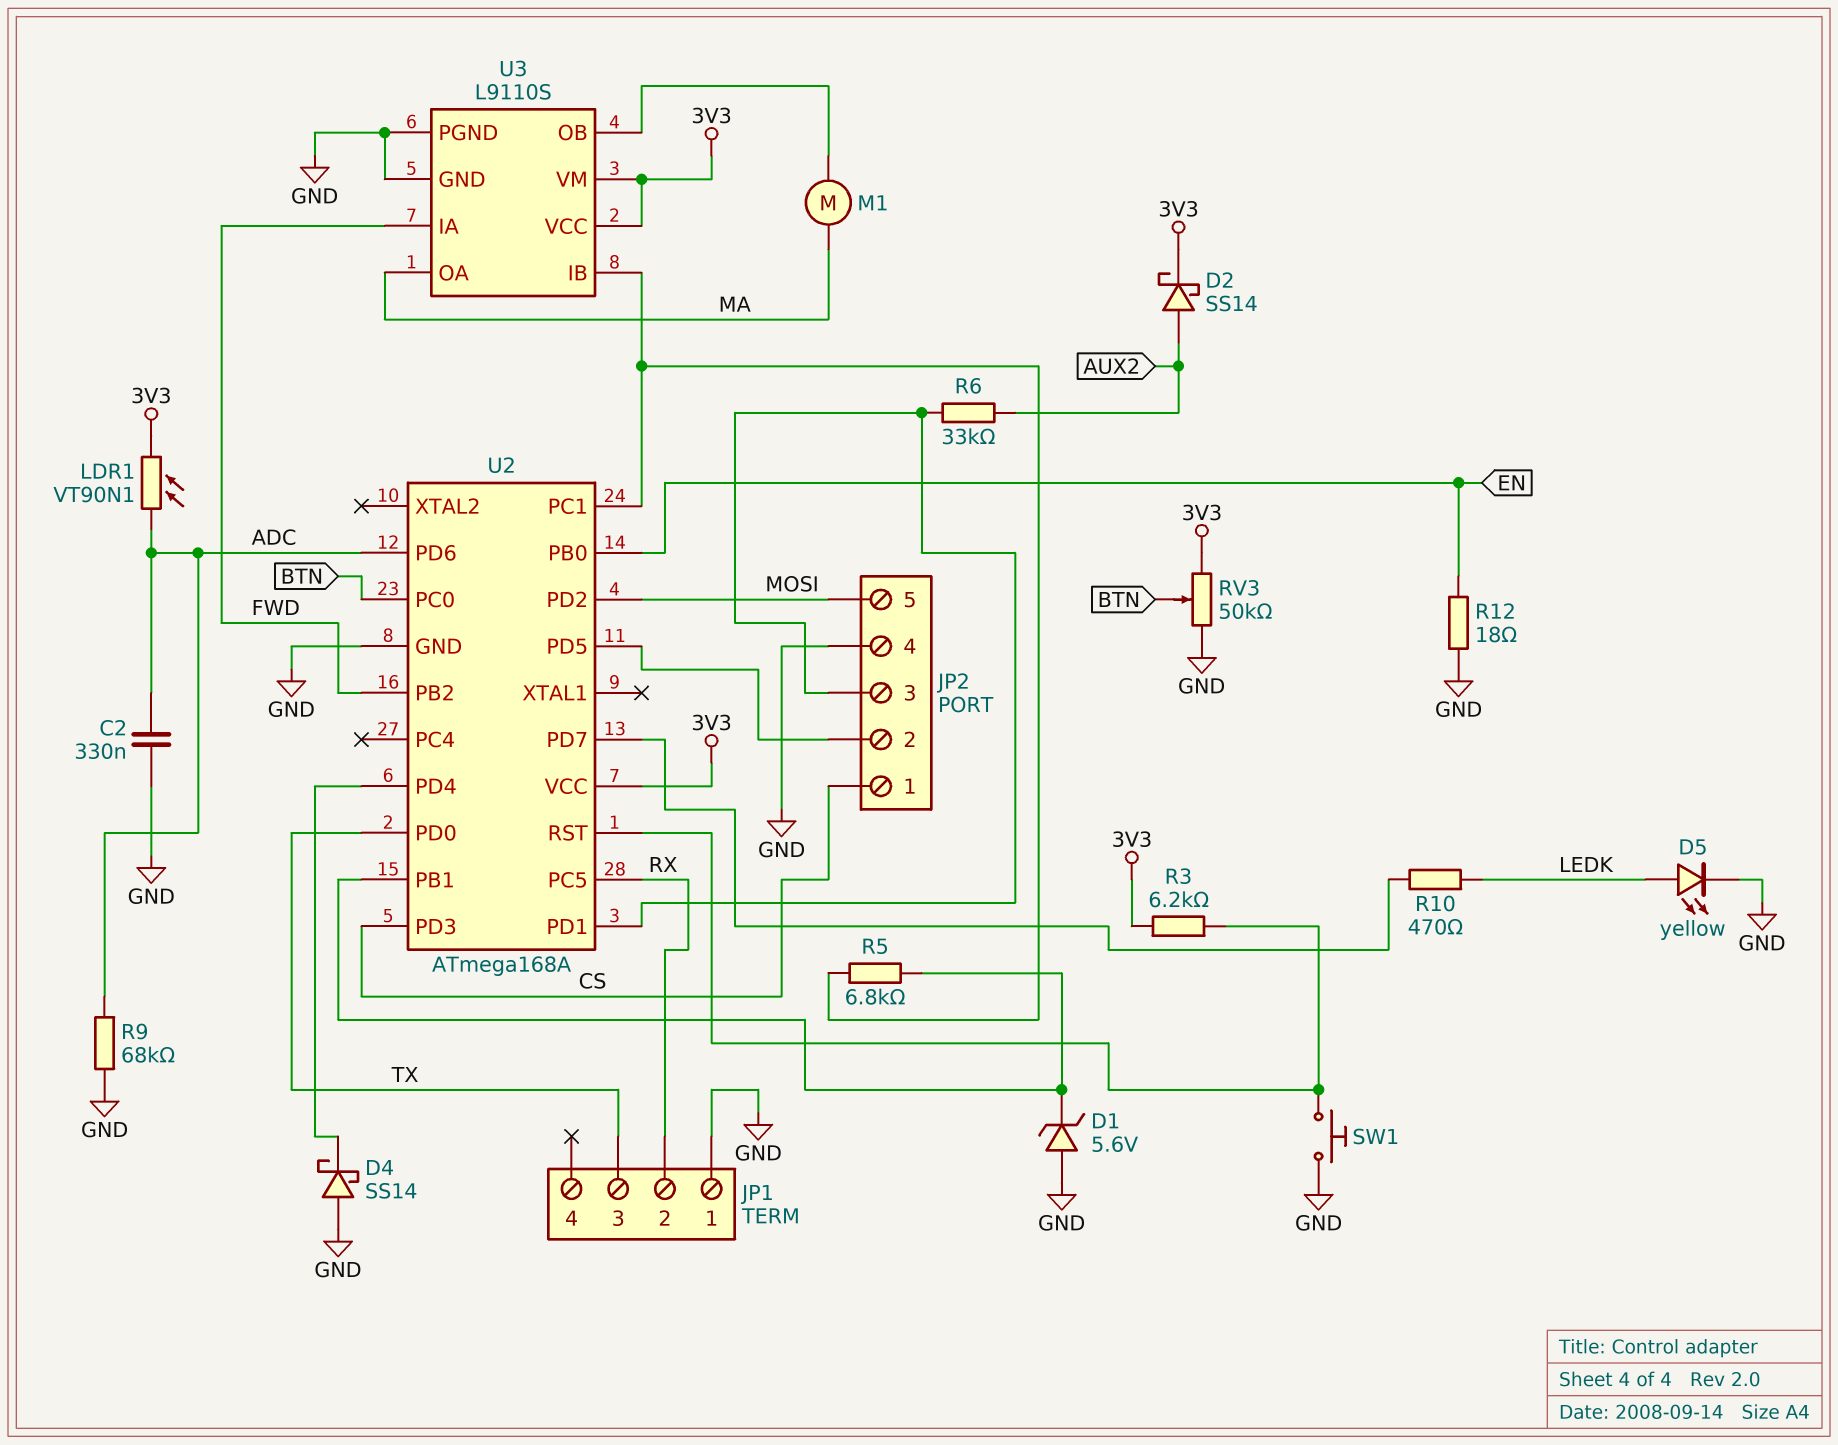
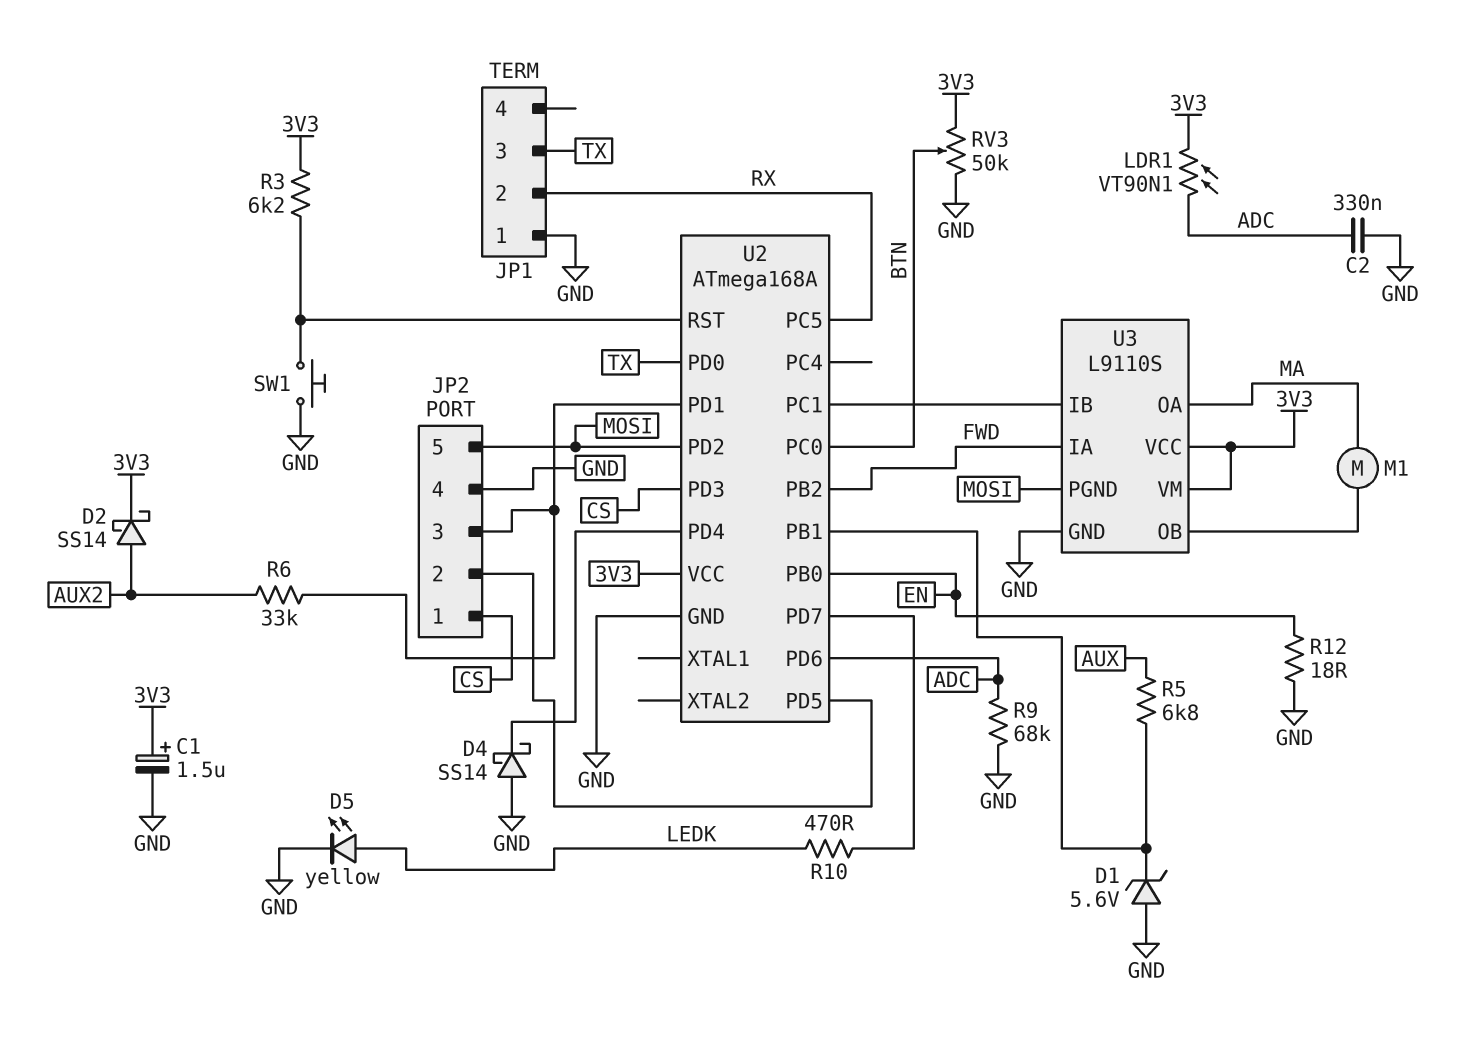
C1: none -> 1.5uF (plus 3V3, minus GND)
R5: 6.8k (U2/PB1, U2/PC1) -> 6.8k (AUX, U2/PB1)
U3 pin PGND: GND -> MOSI

